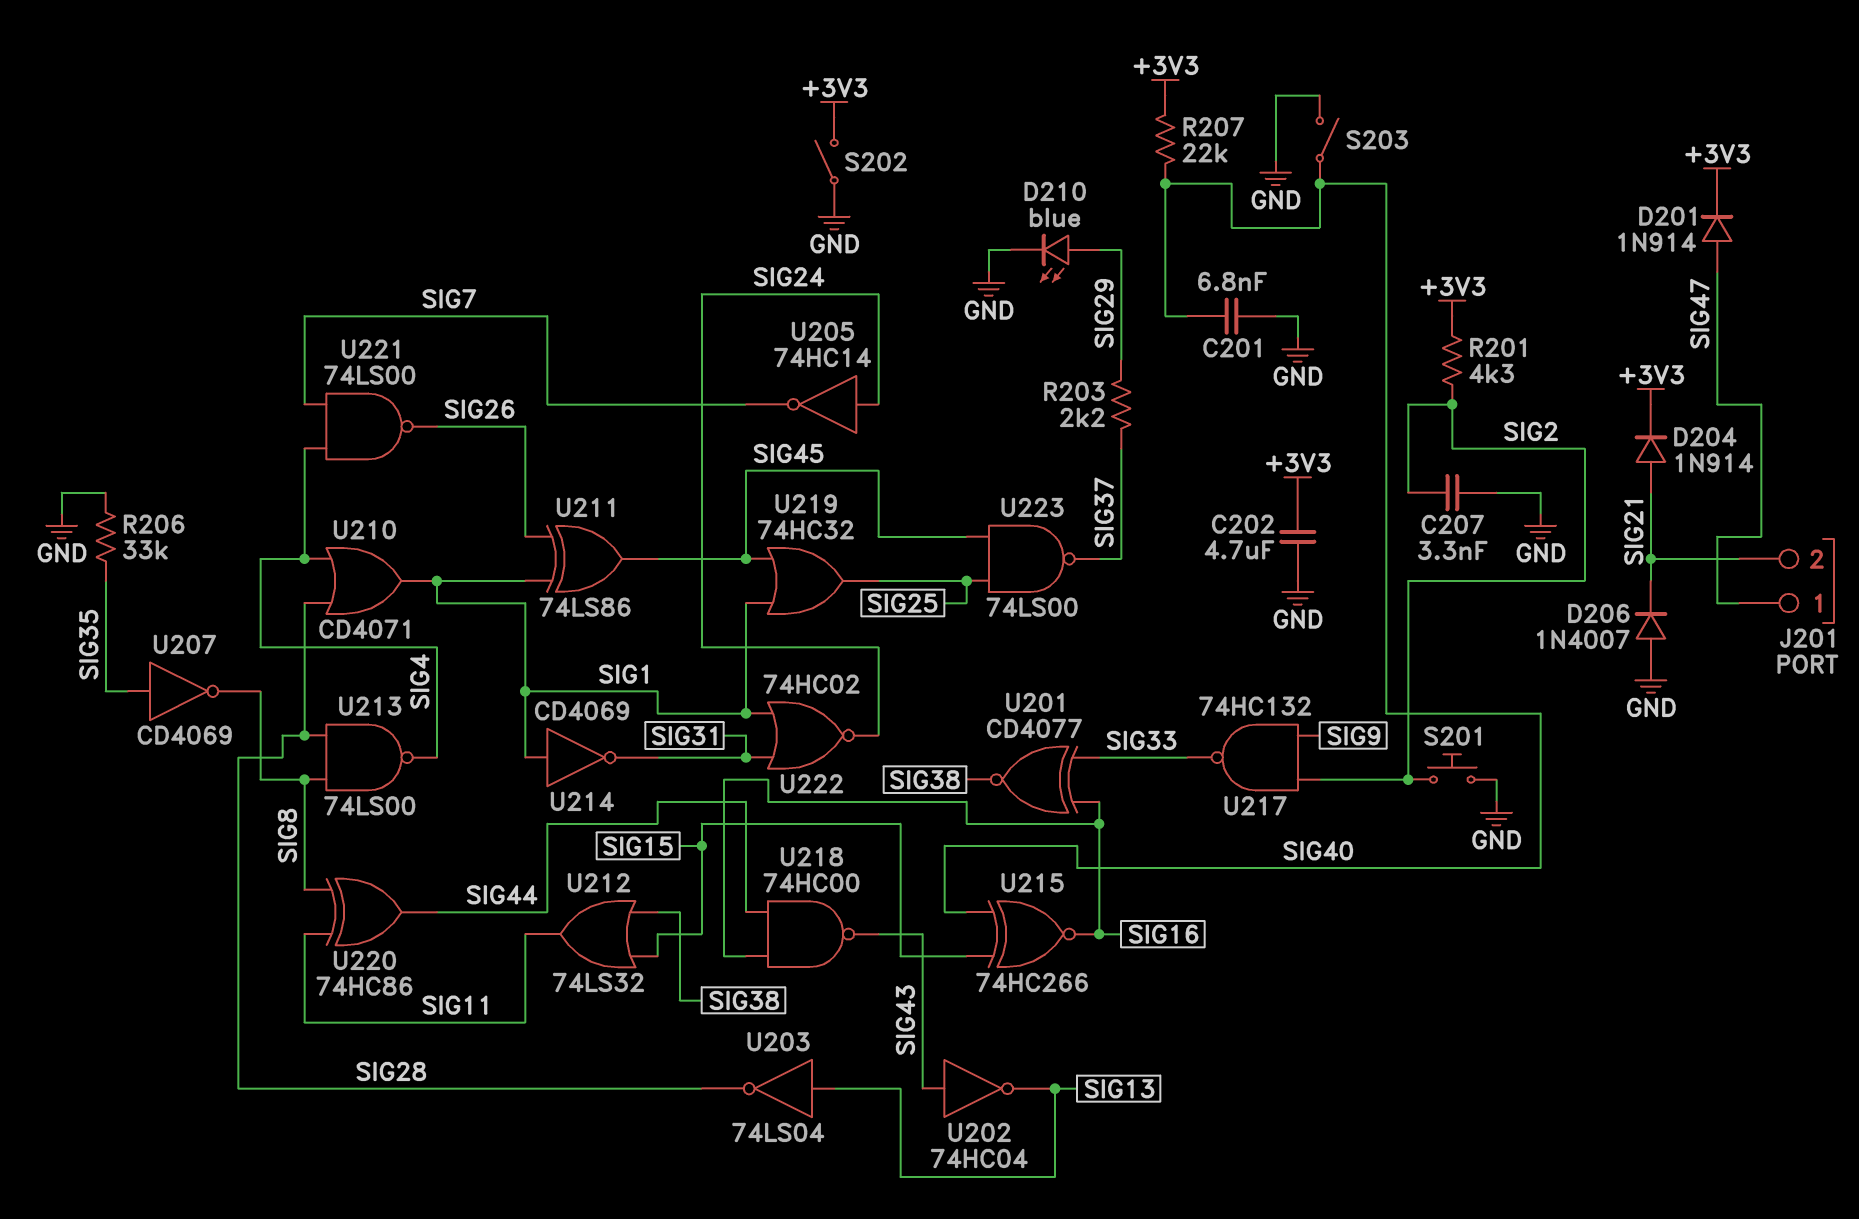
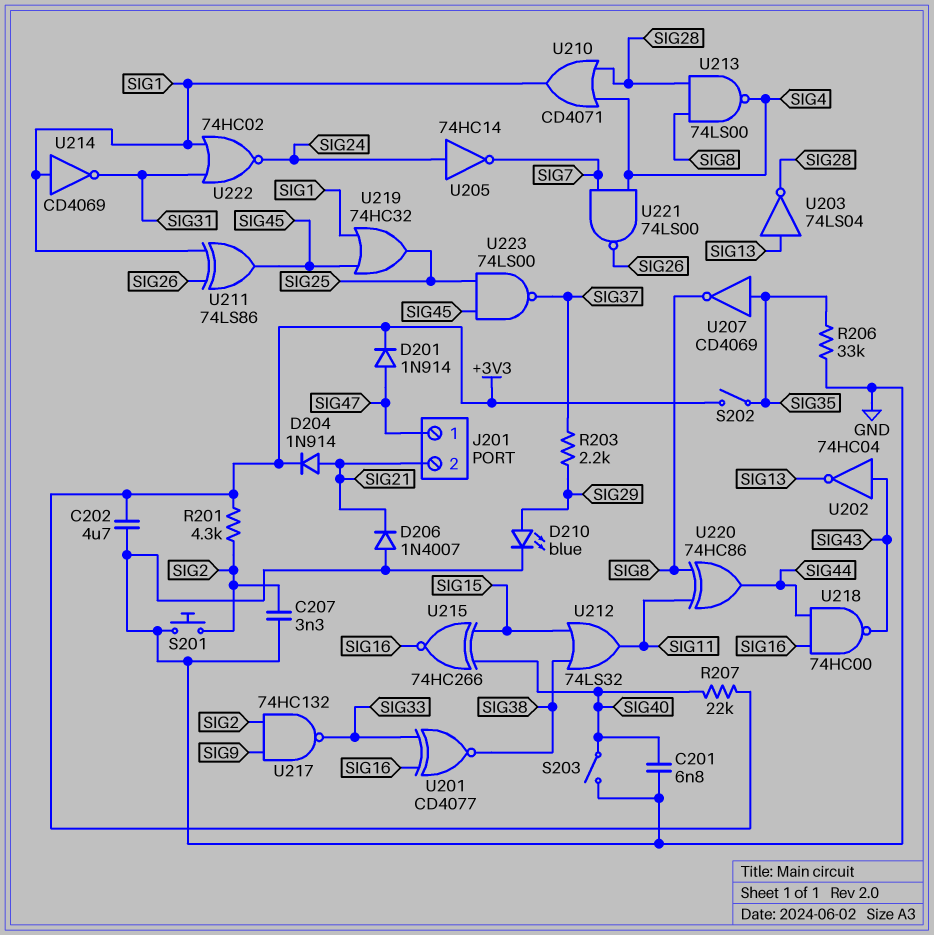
S202: switch (+3V3, GND) -> switch (+3V3, SIG35)

